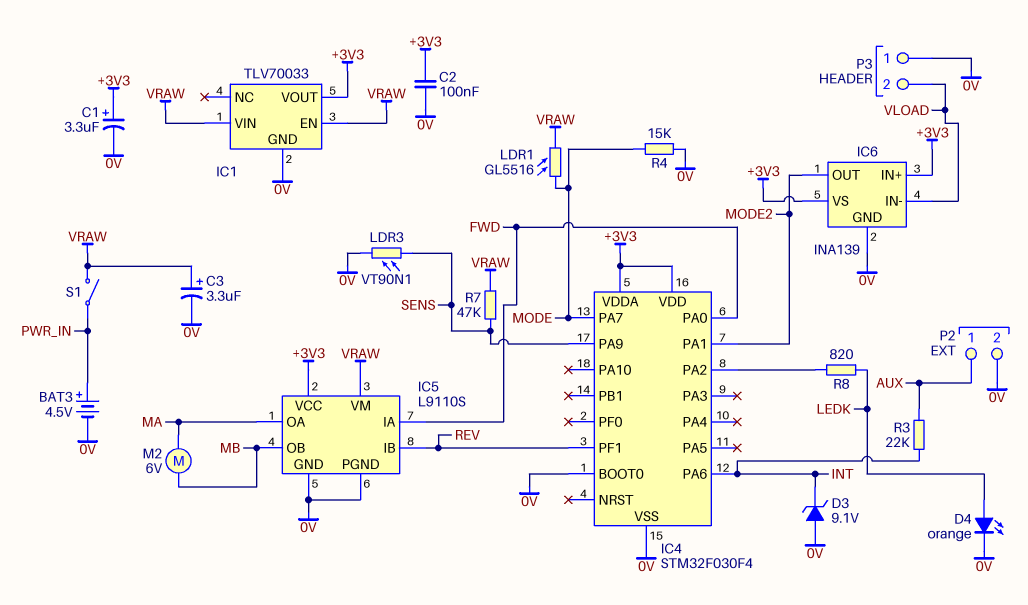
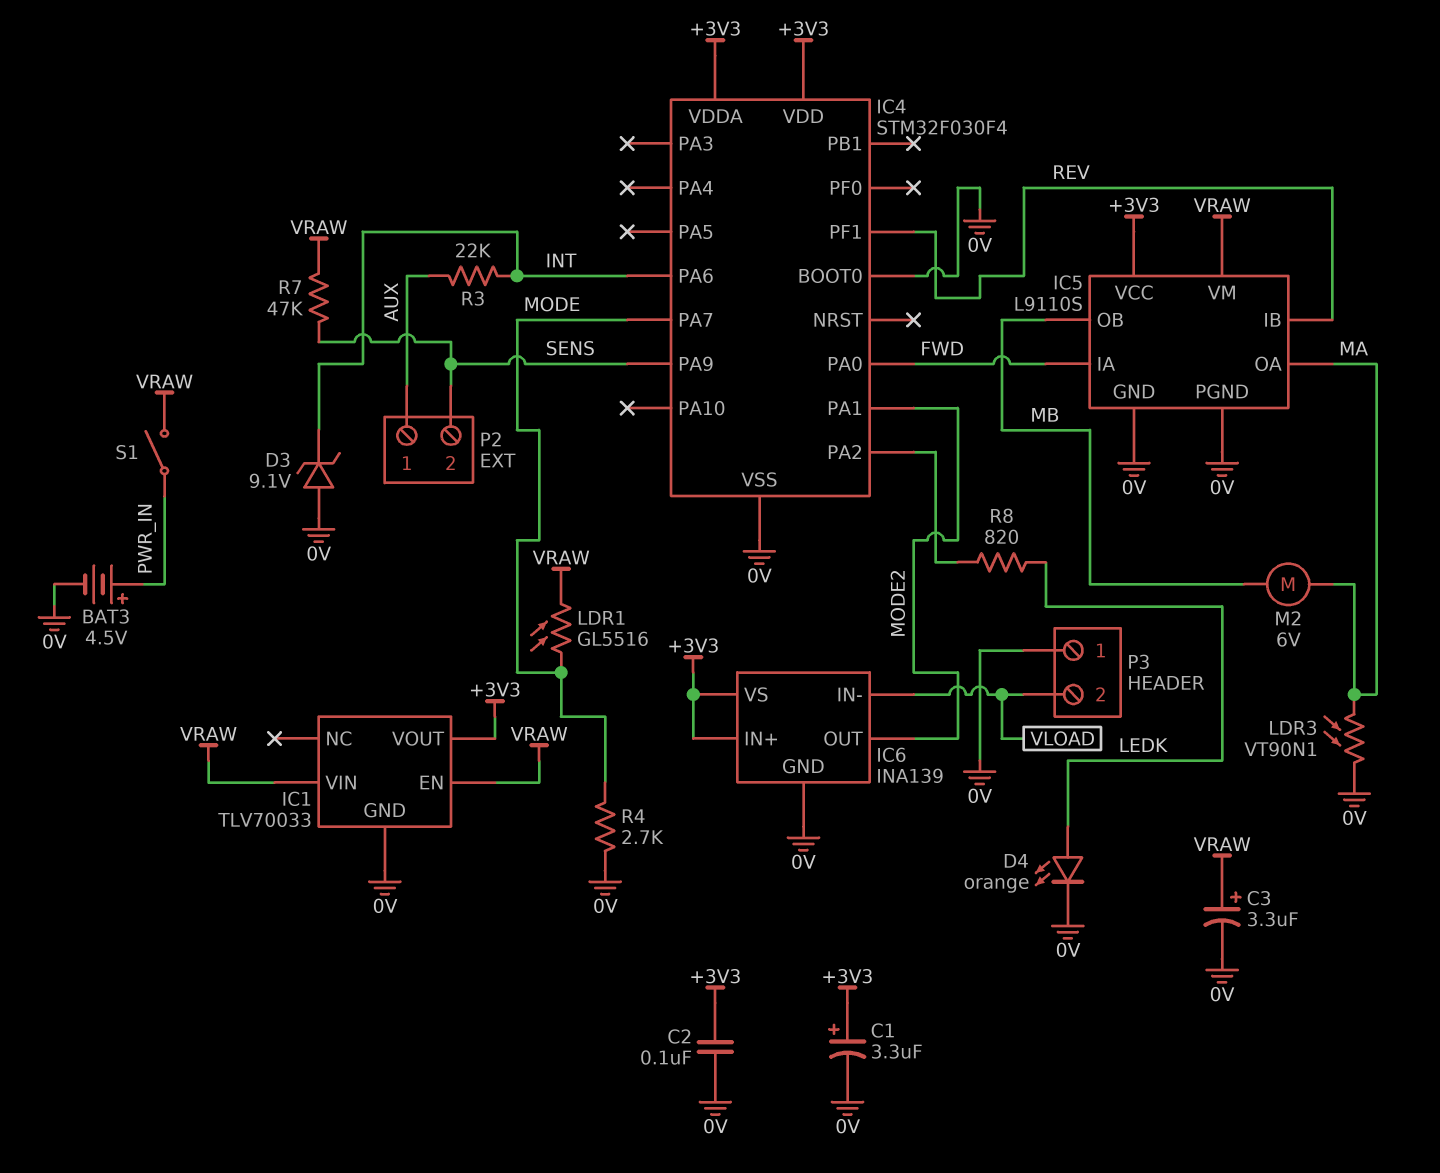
LDR3: VT90N1 (0V, SENS) -> VT90N1 (0V, MA)
P2 pin 2: 0V -> SENS
R4: 15k (0V, MODE) -> 2.7k (0V, MODE)

